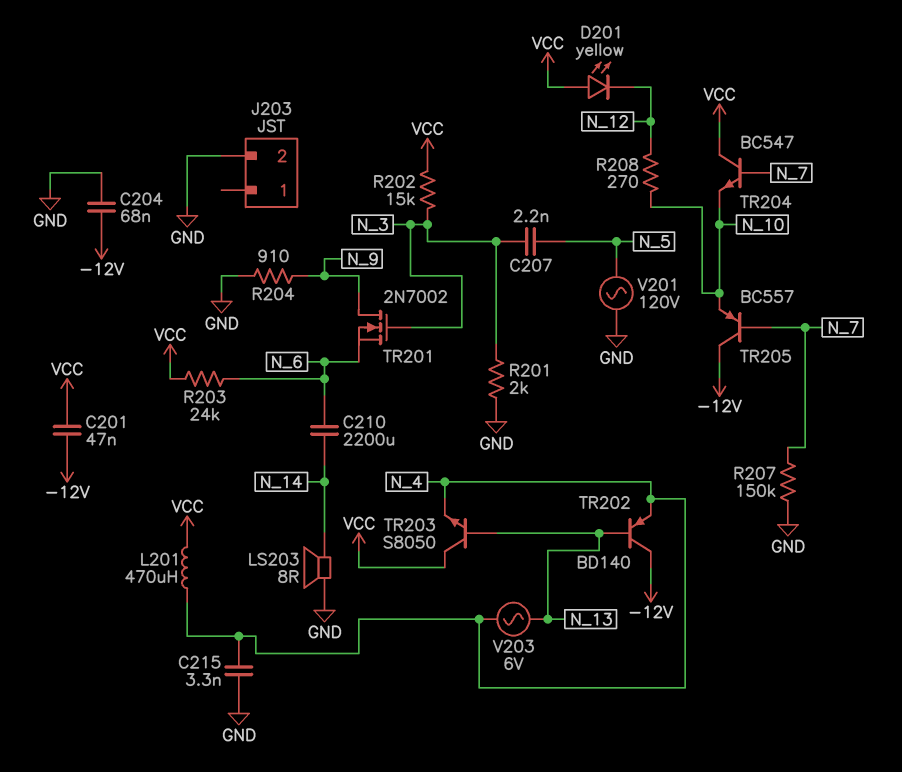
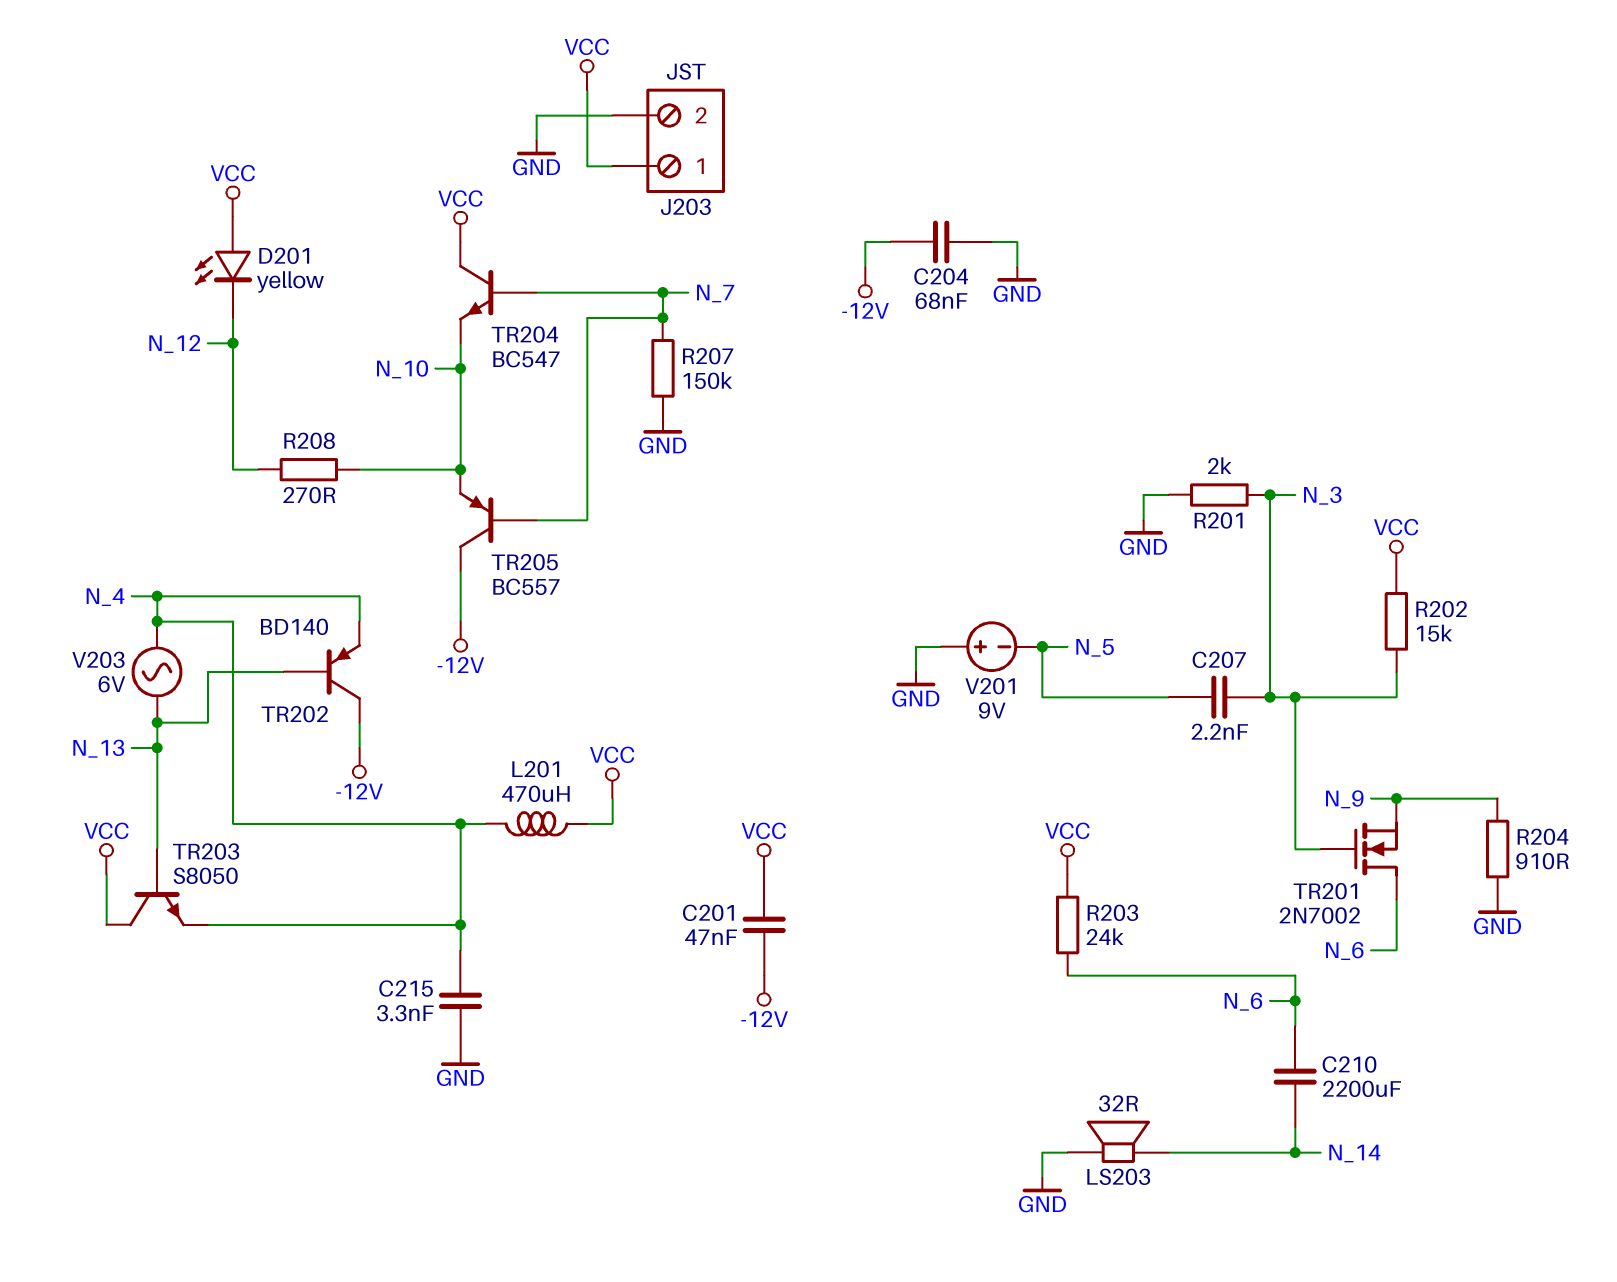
J203 pin 1: none -> VCC
LS203: speaker 8R (GND, N_14) -> speaker 32R (GND, N_14)
TR201: NMOS 2N7002 (G N_3, D N_9, S N_6) -> NMOS 2N7002 (G N_3, D N_6, S N_9)
V201: AC 120V (GND, N_5) -> 9V (plus GND, minus N_5)

